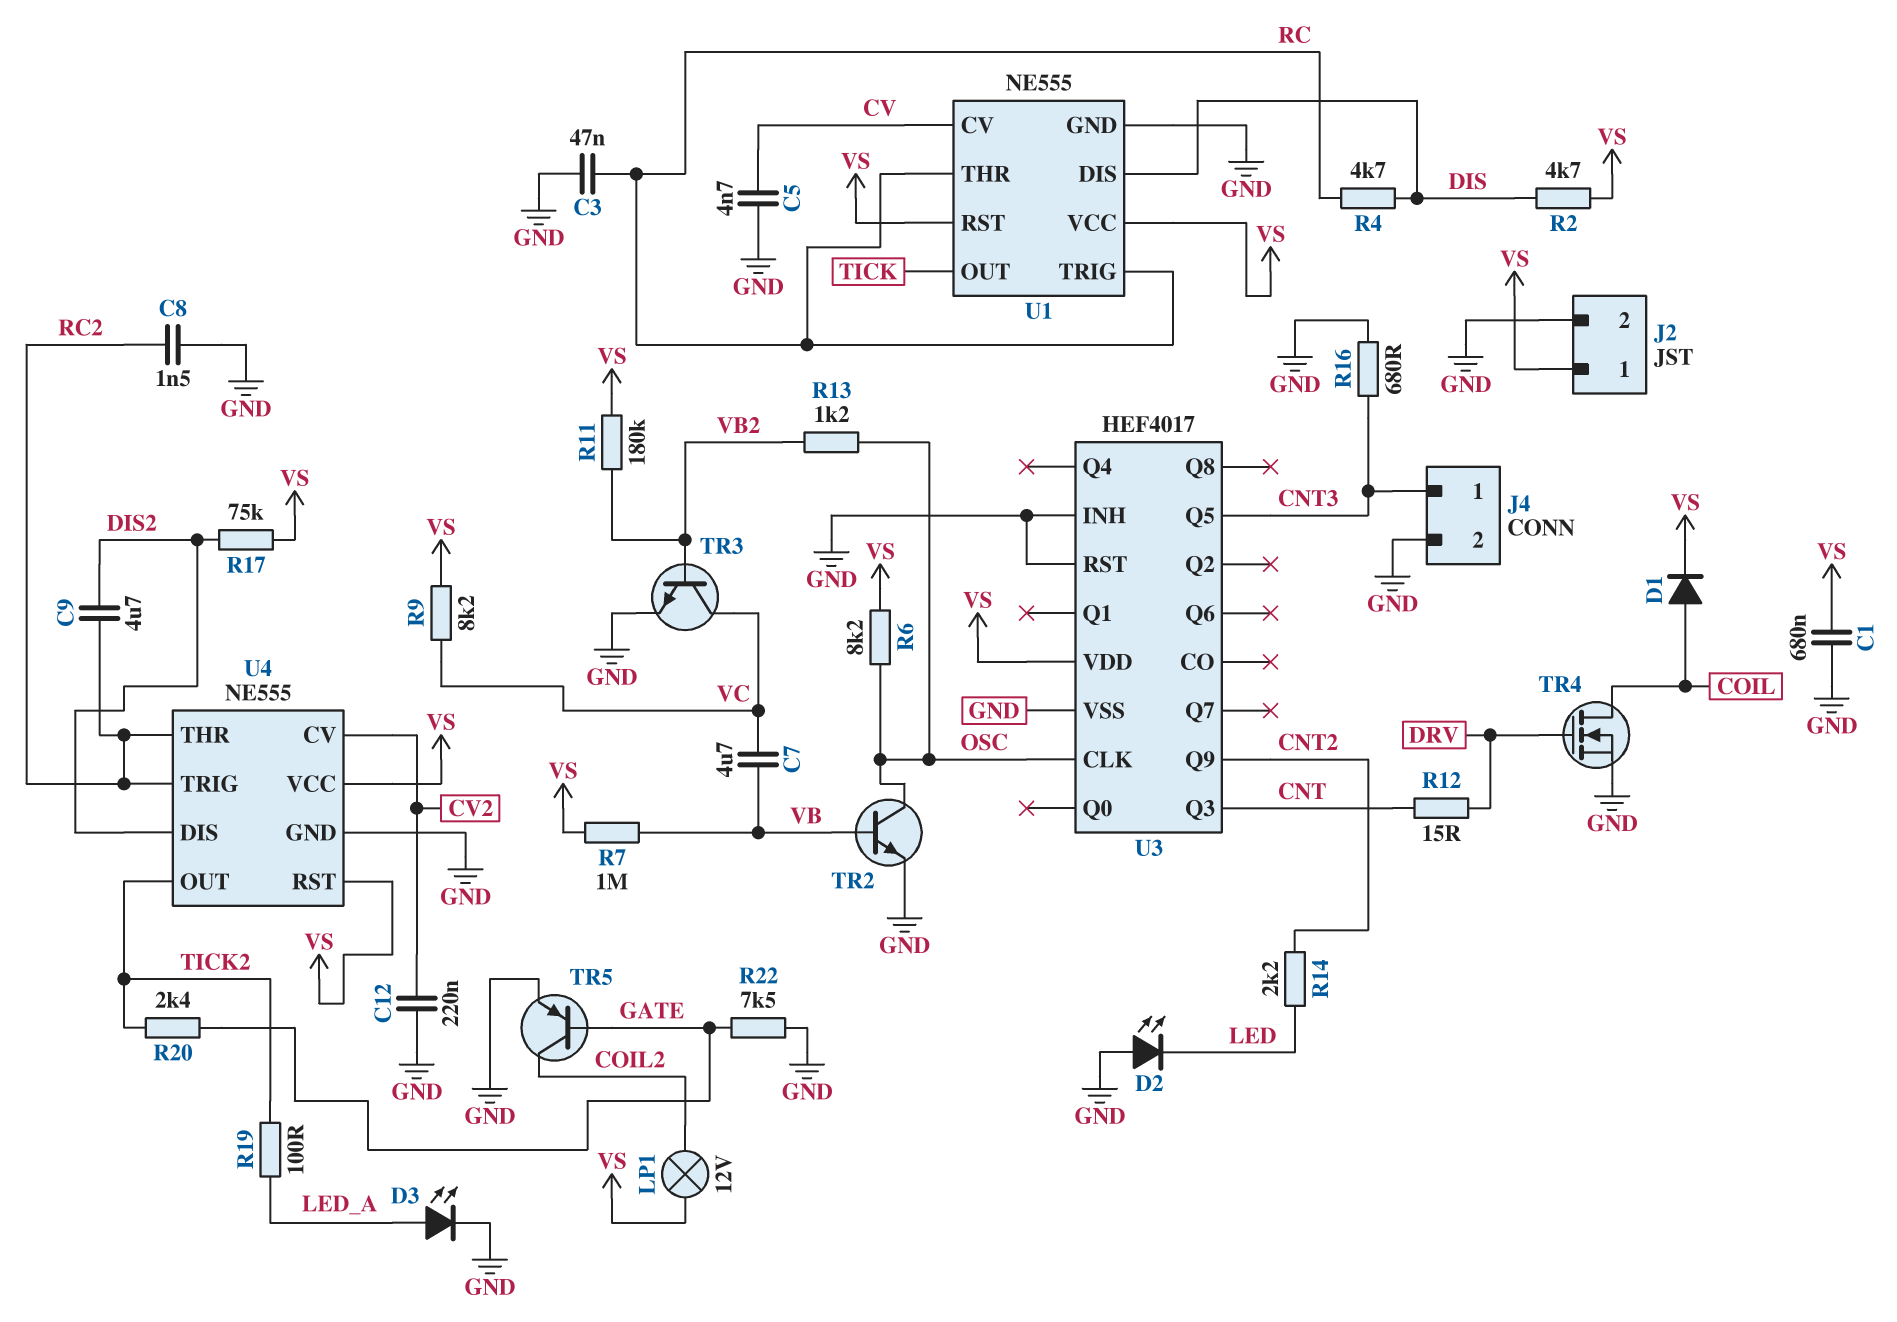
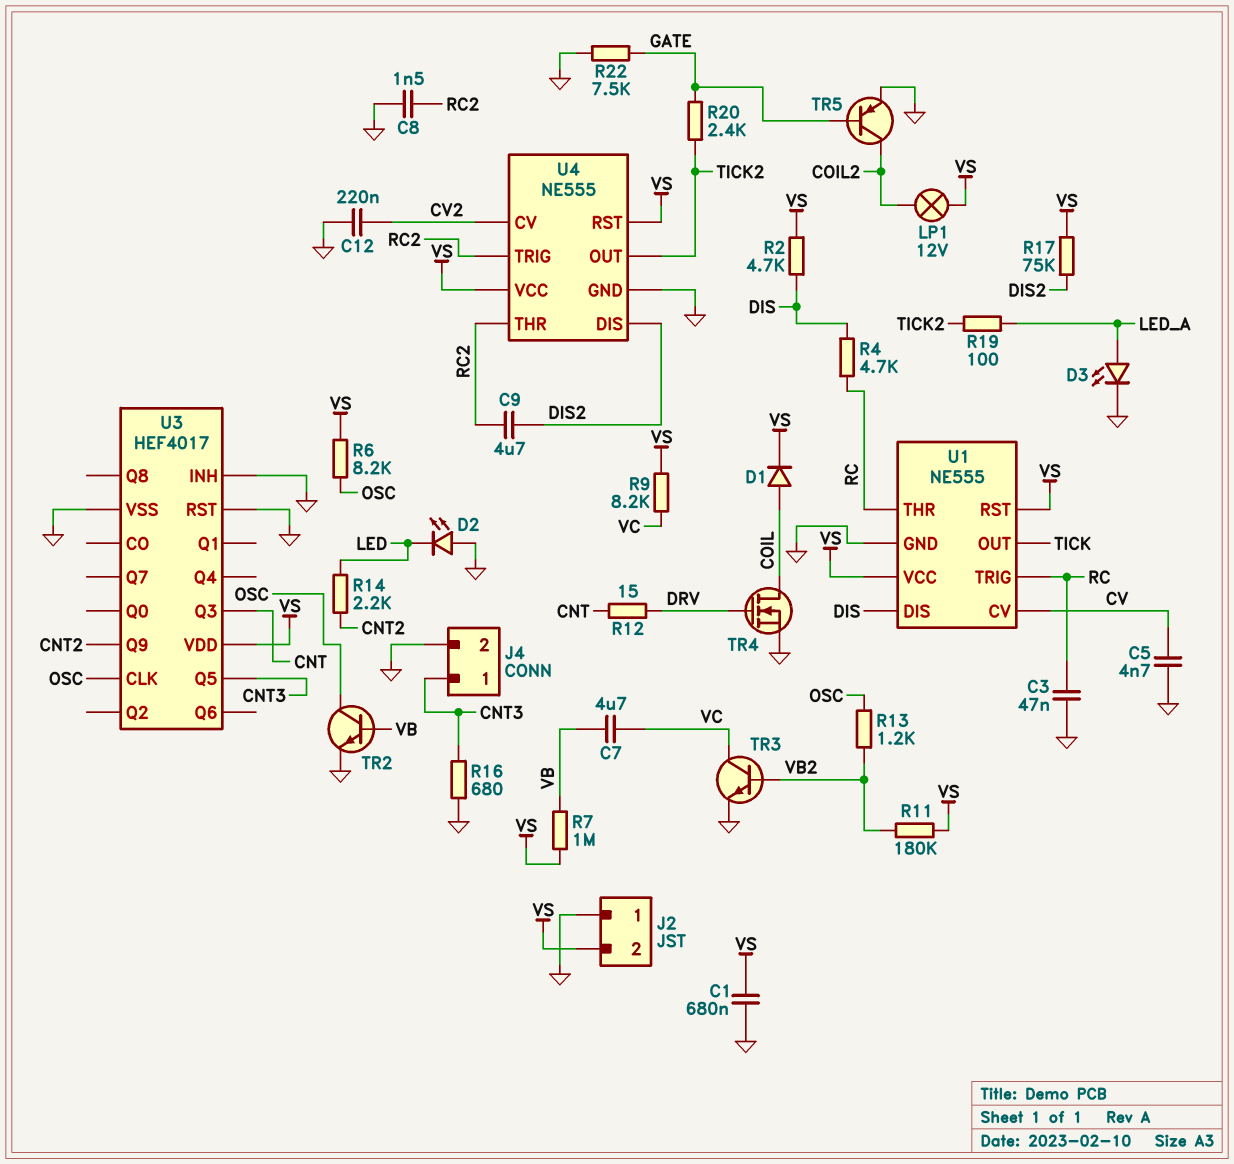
J2 pin 1: VS -> GND
J2 pin 2: GND -> VS

